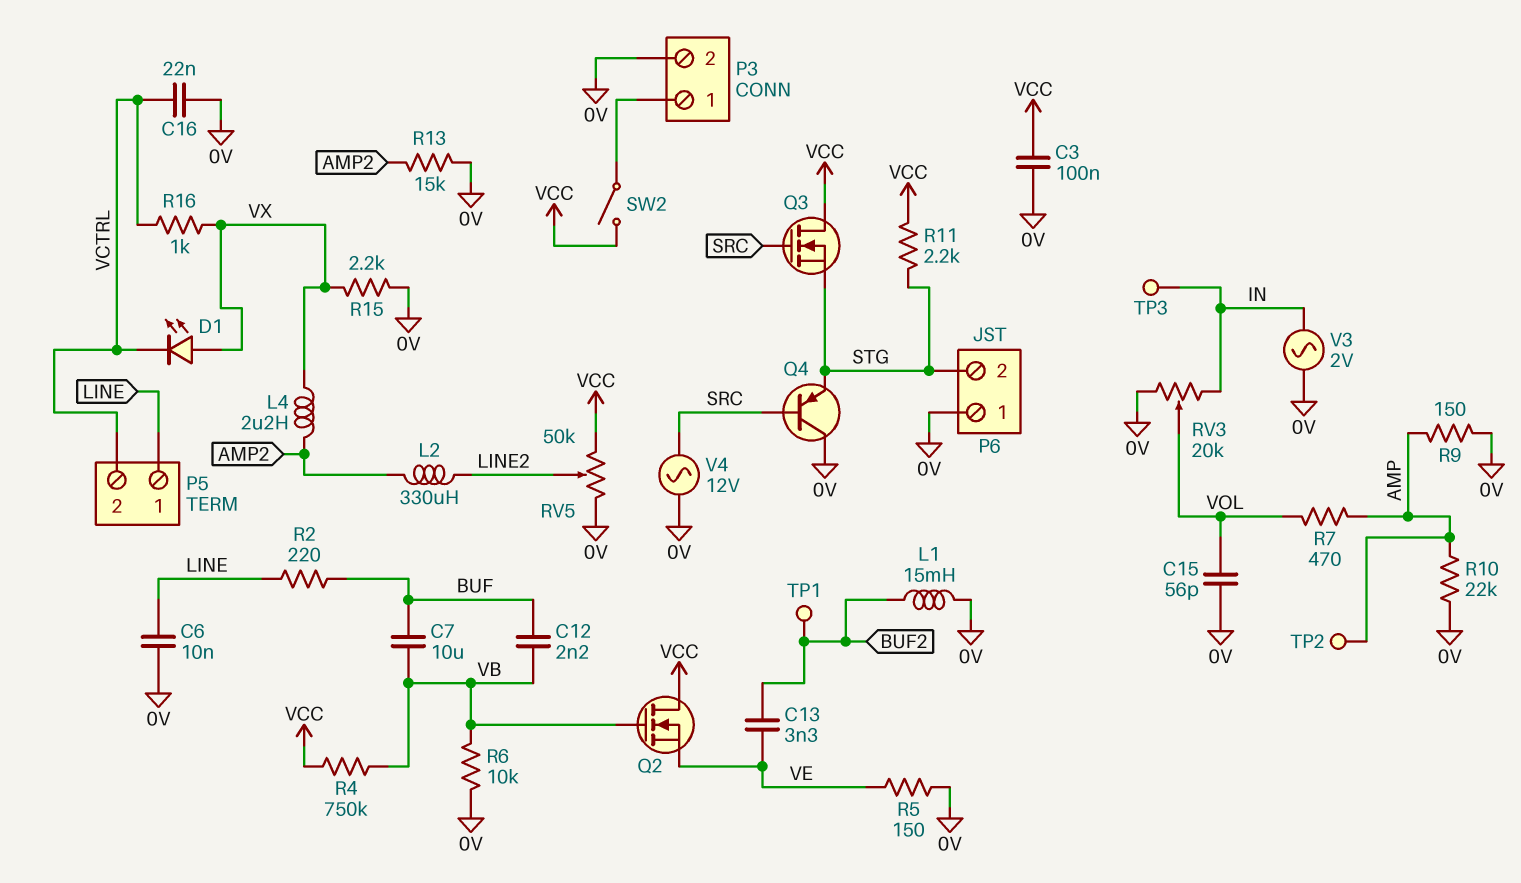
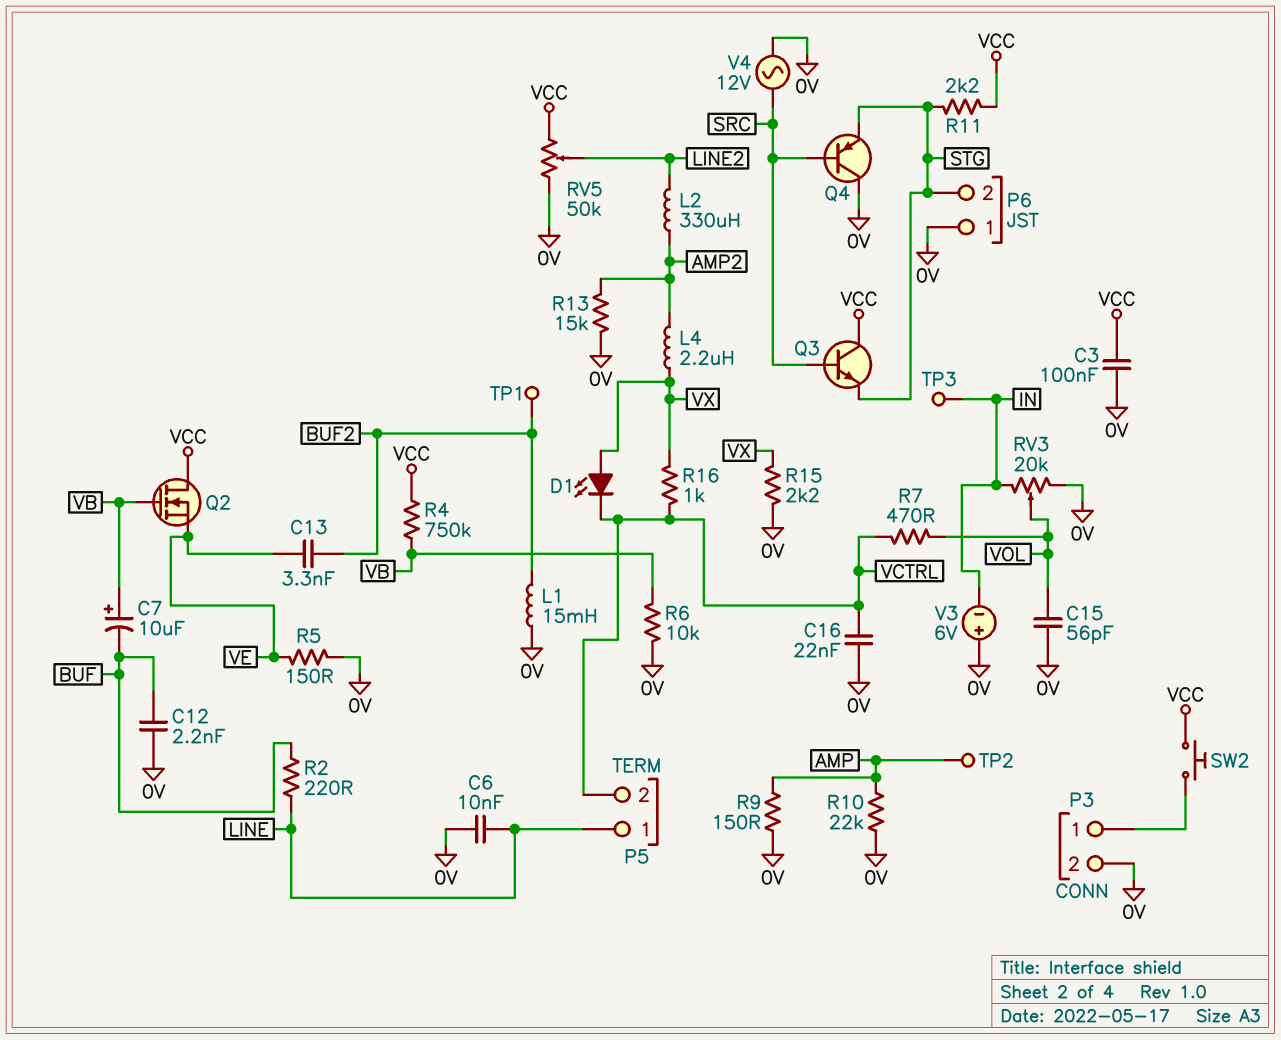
C7: 10uF (BUF, VB) -> 10uF (plus VB, minus BUF)
C12: 2.2nF (BUF, VB) -> 2.2nF (0V, BUF)
Q3: NMOS (G SRC, D VCC, S STG) -> NPN (B SRC, C VCC, E STG)
R7: 470 (AMP, VOL) -> 470 (VCTRL, VOL)
SW2: switch (P3/1, VCC) -> button (P3/1, VCC)
V3: AC 2V (0V, IN) -> 6V (plus 0V, minus IN)

